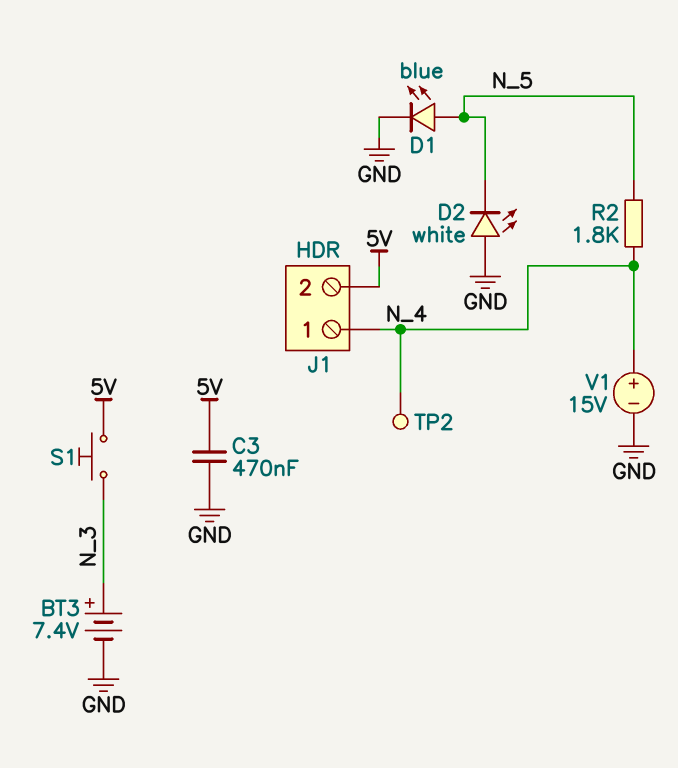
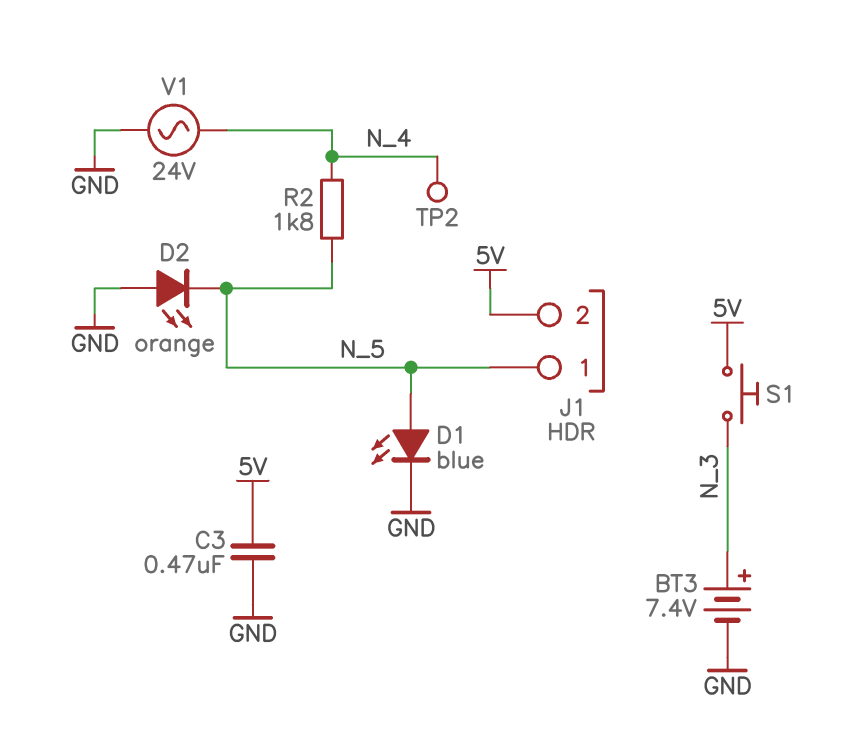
D2: LED white (A GND, K N_5) -> LED orange (A GND, K N_5)
J1 pin 1: N_4 -> N_5
V1: 15V (plus N_4, minus GND) -> AC 24V (GND, N_4)

